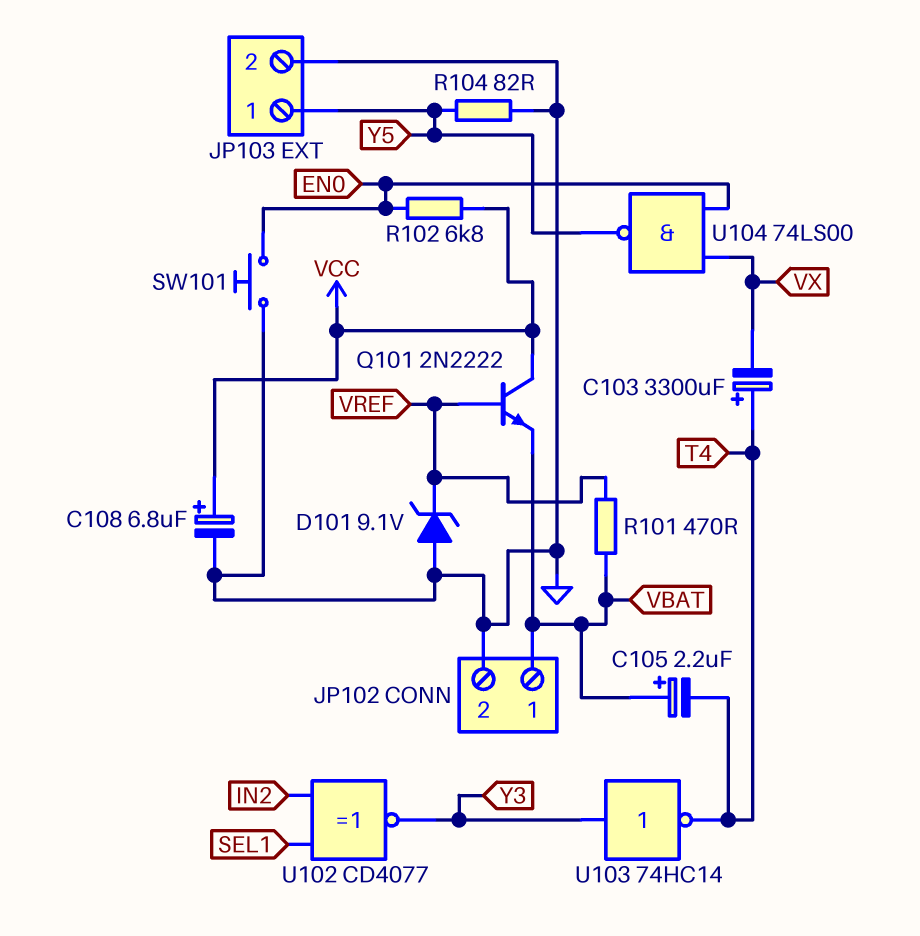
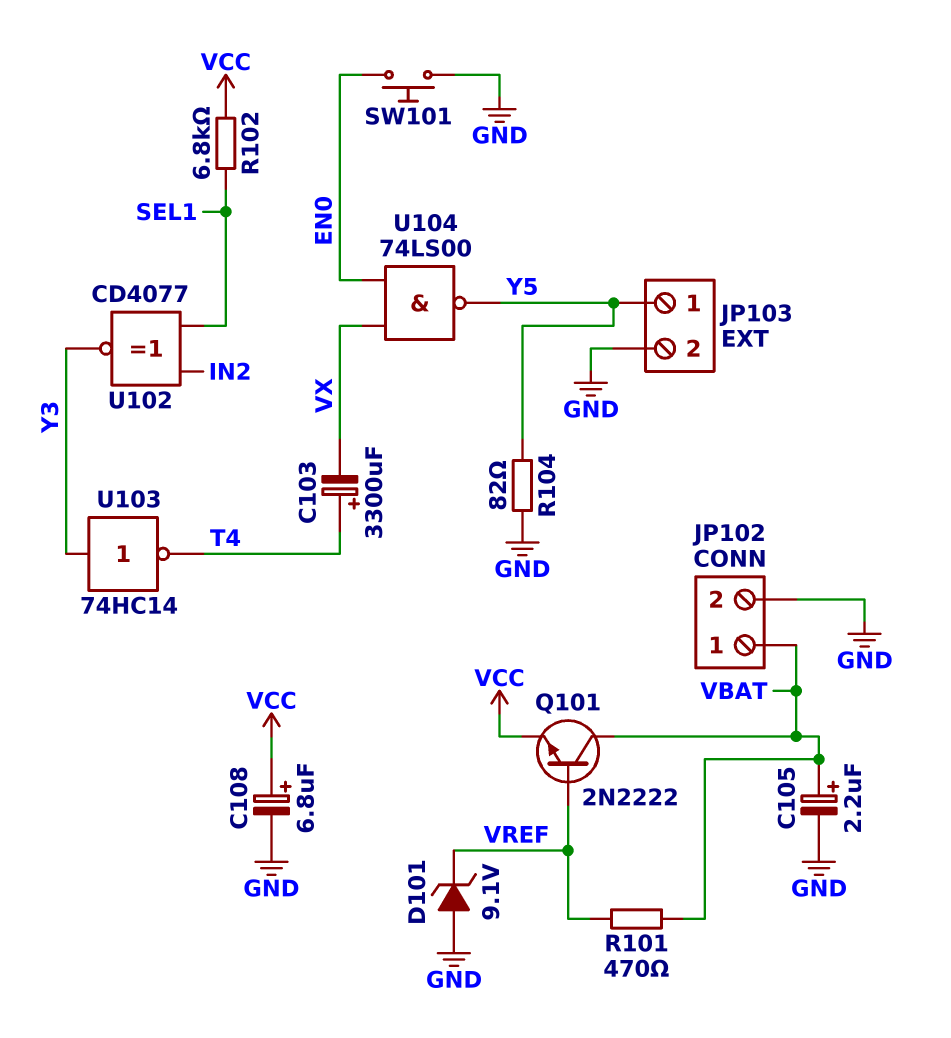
C105: 2.2uF (plus VBAT, minus T4) -> 2.2uF (plus VBAT, minus GND)
Q101: NPN 2N2222 (B VREF, C VCC, E VBAT) -> NPN 2N2222 (B VREF, C VBAT, E VCC)
R102: 6.8k (EN0, VCC) -> 6.8k (SEL1, VCC)

